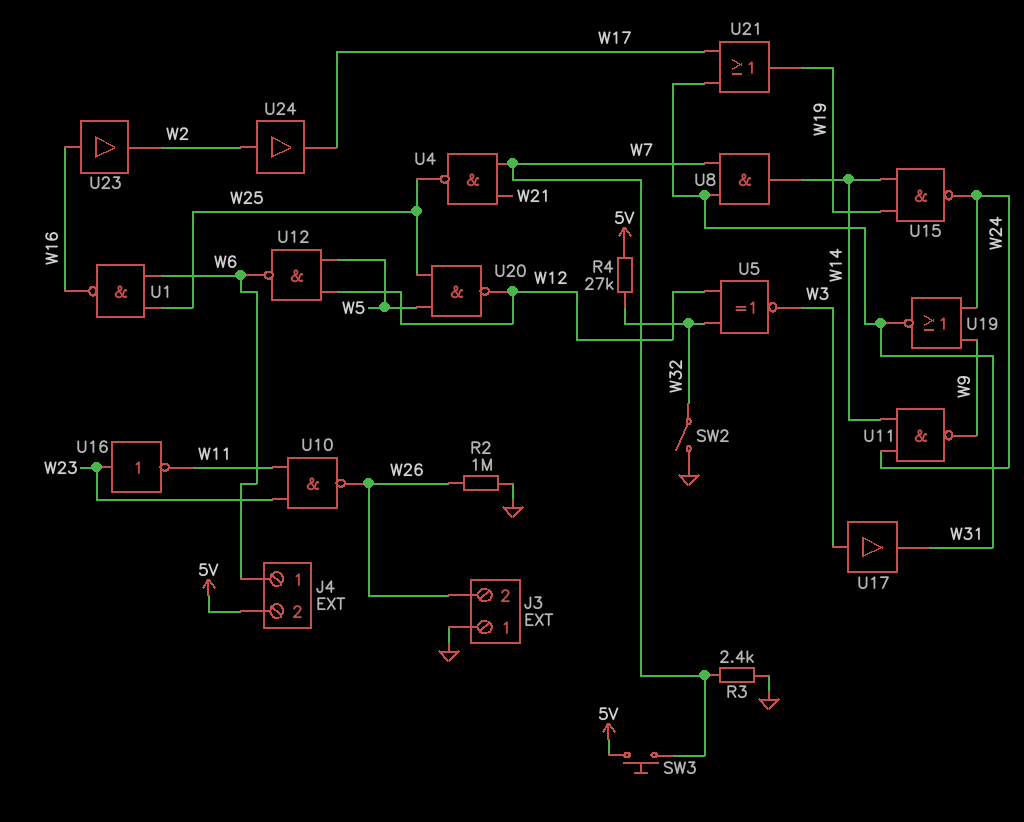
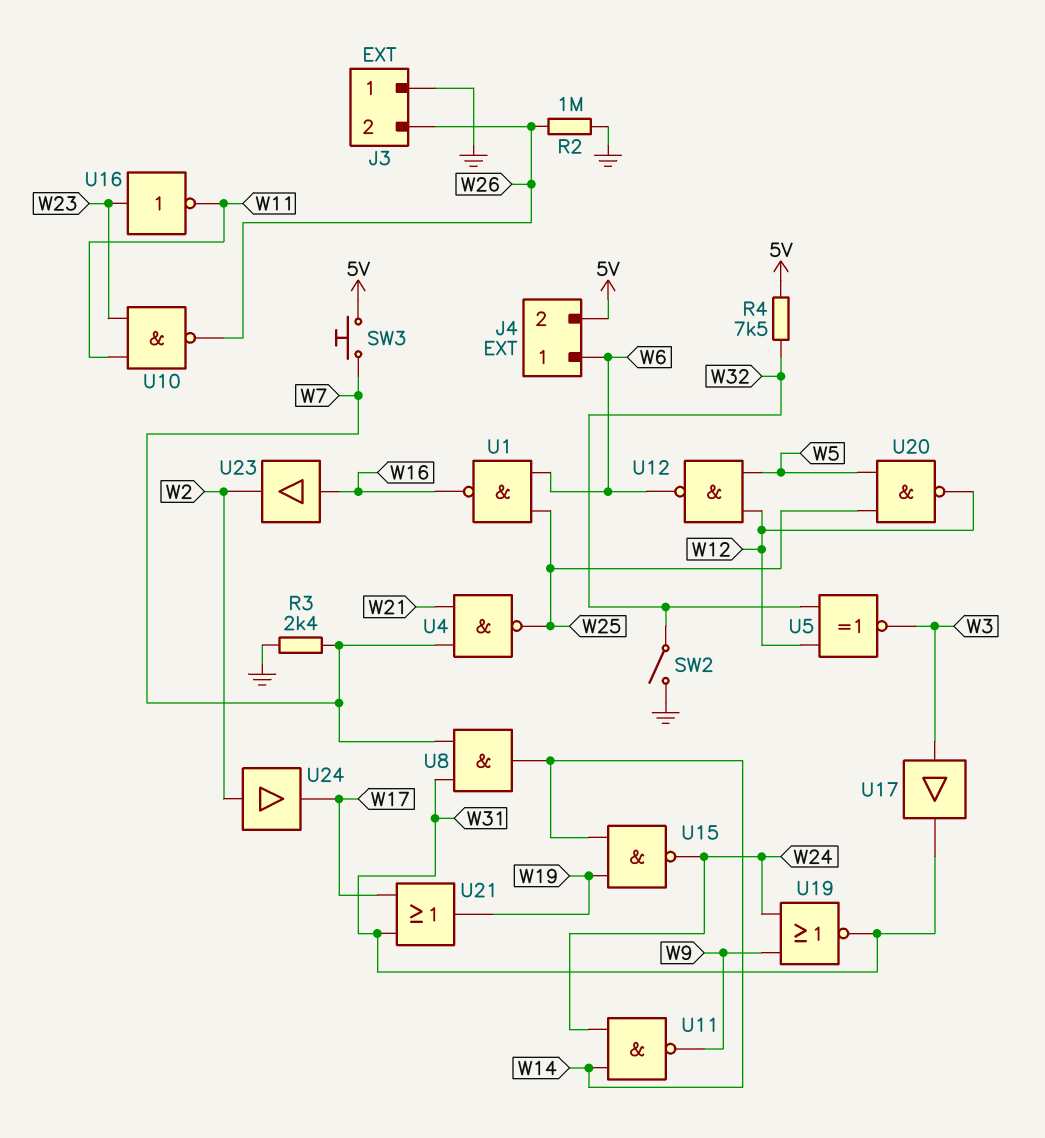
R4: 27k (5V, W32) -> 7.5k (5V, W32)

